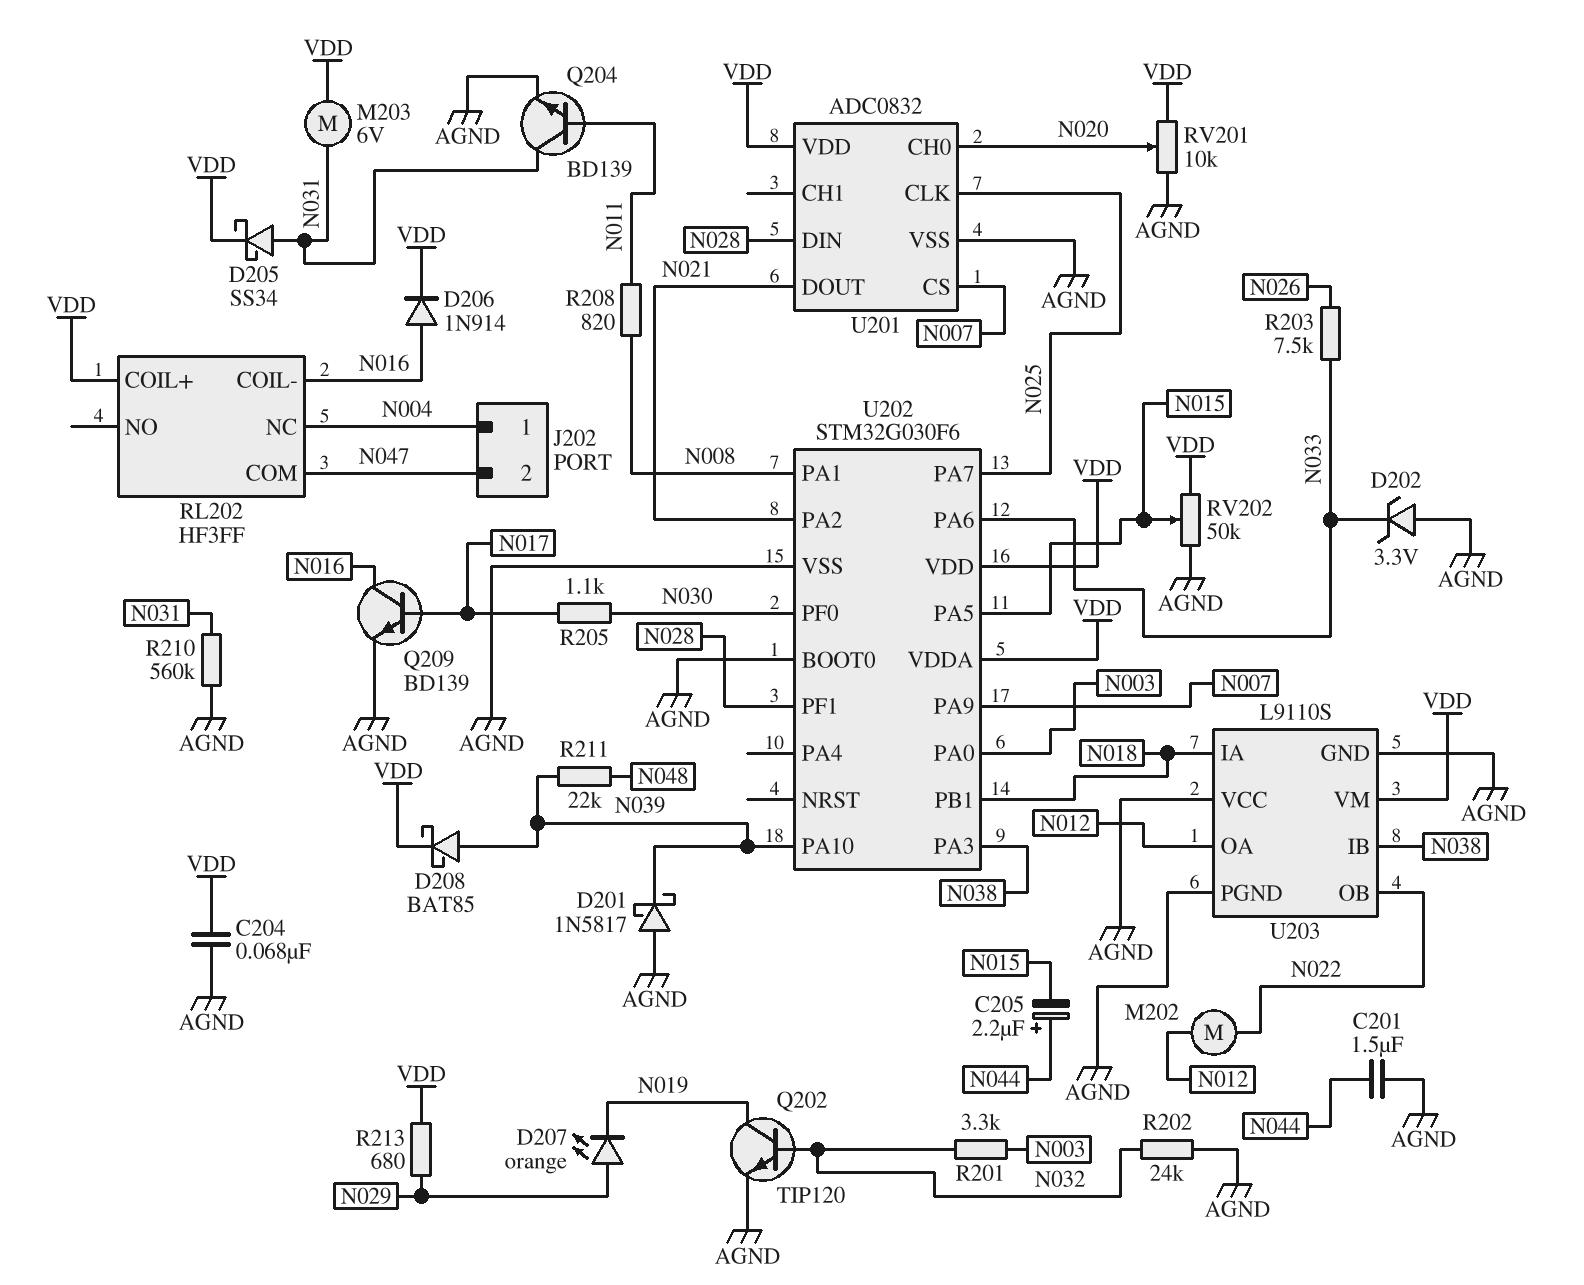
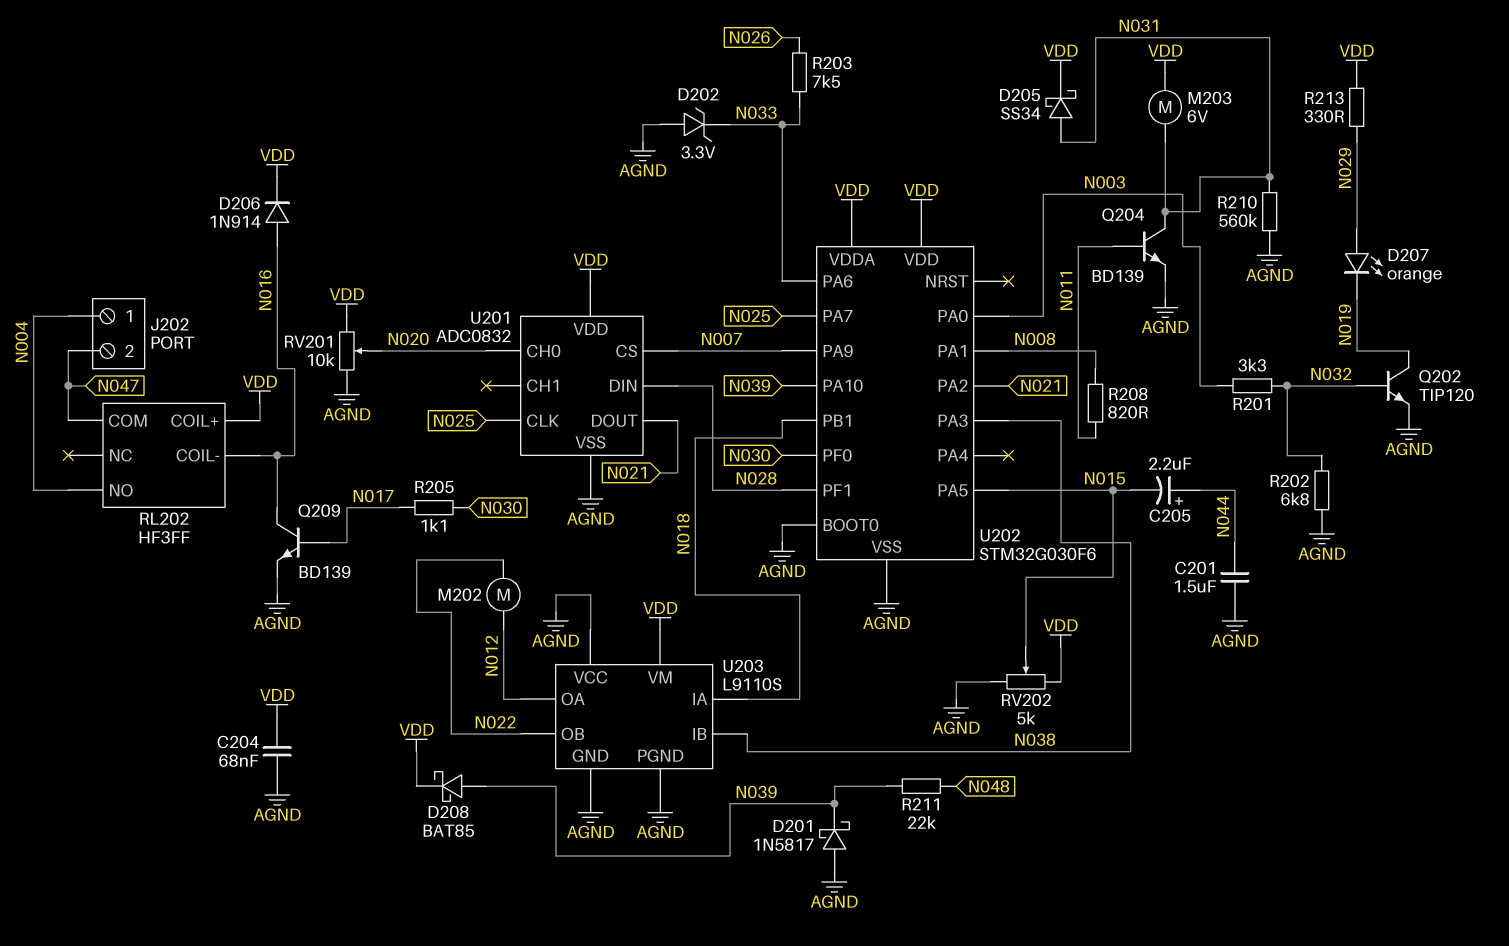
R202: 24k (AGND, N032) -> 6.8k (AGND, N032)
R213: 680 (N029, VDD) -> 330 (N029, VDD)
RL202 pin NC: N004 -> none
RL202 pin NO: none -> N004
RV202: 50k (AGND, VDD, wiper N015) -> 5k (AGND, VDD, wiper N015)

